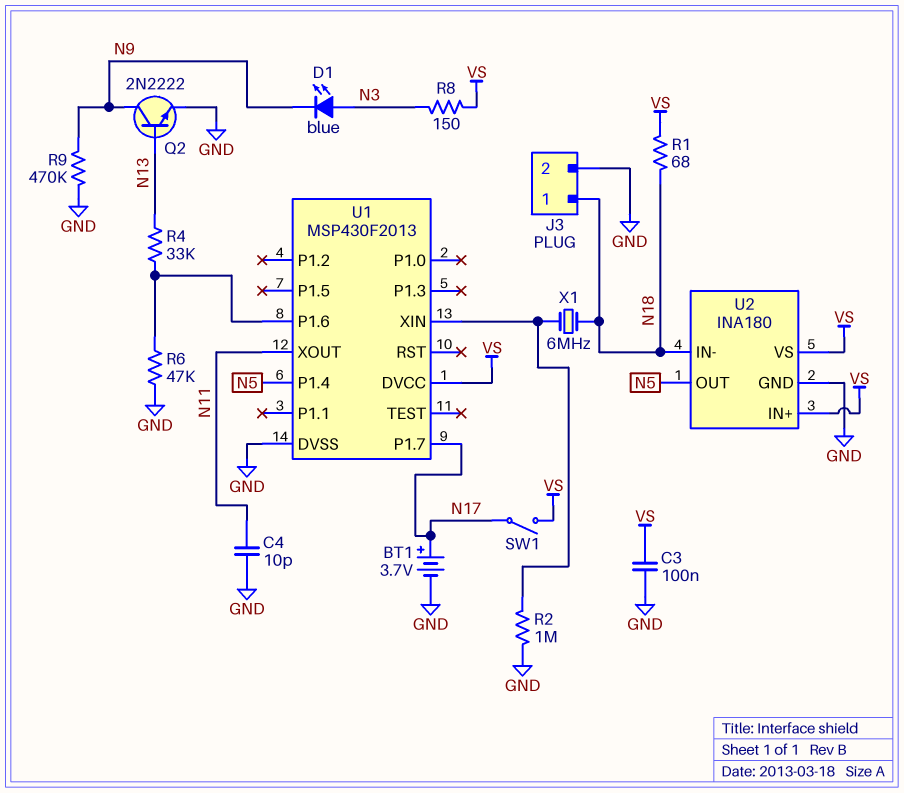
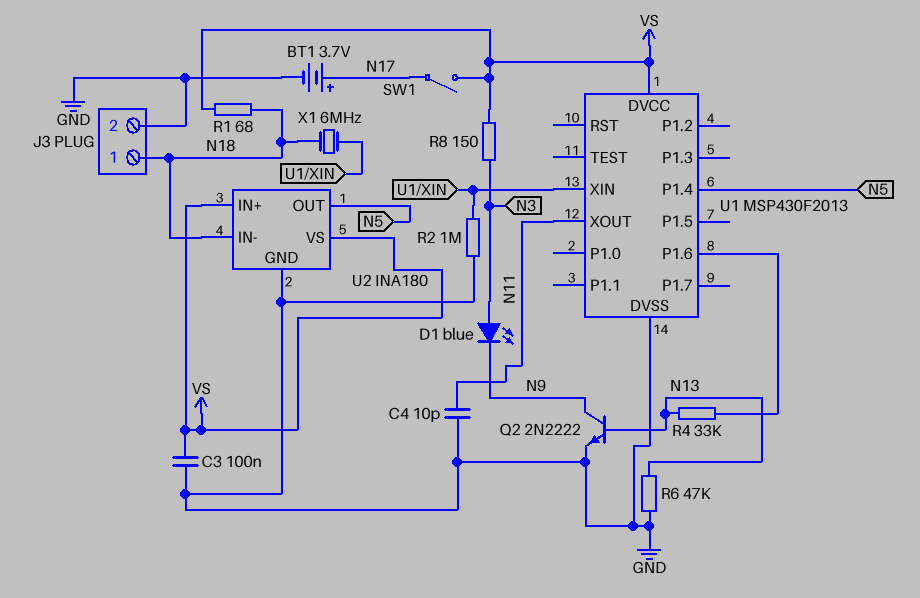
R6: 47k (GND, U1/P1.6) -> 47k (GND, N13)
R9: 470k (GND, N9) -> none
U1 pin P1.7: N17 -> none

